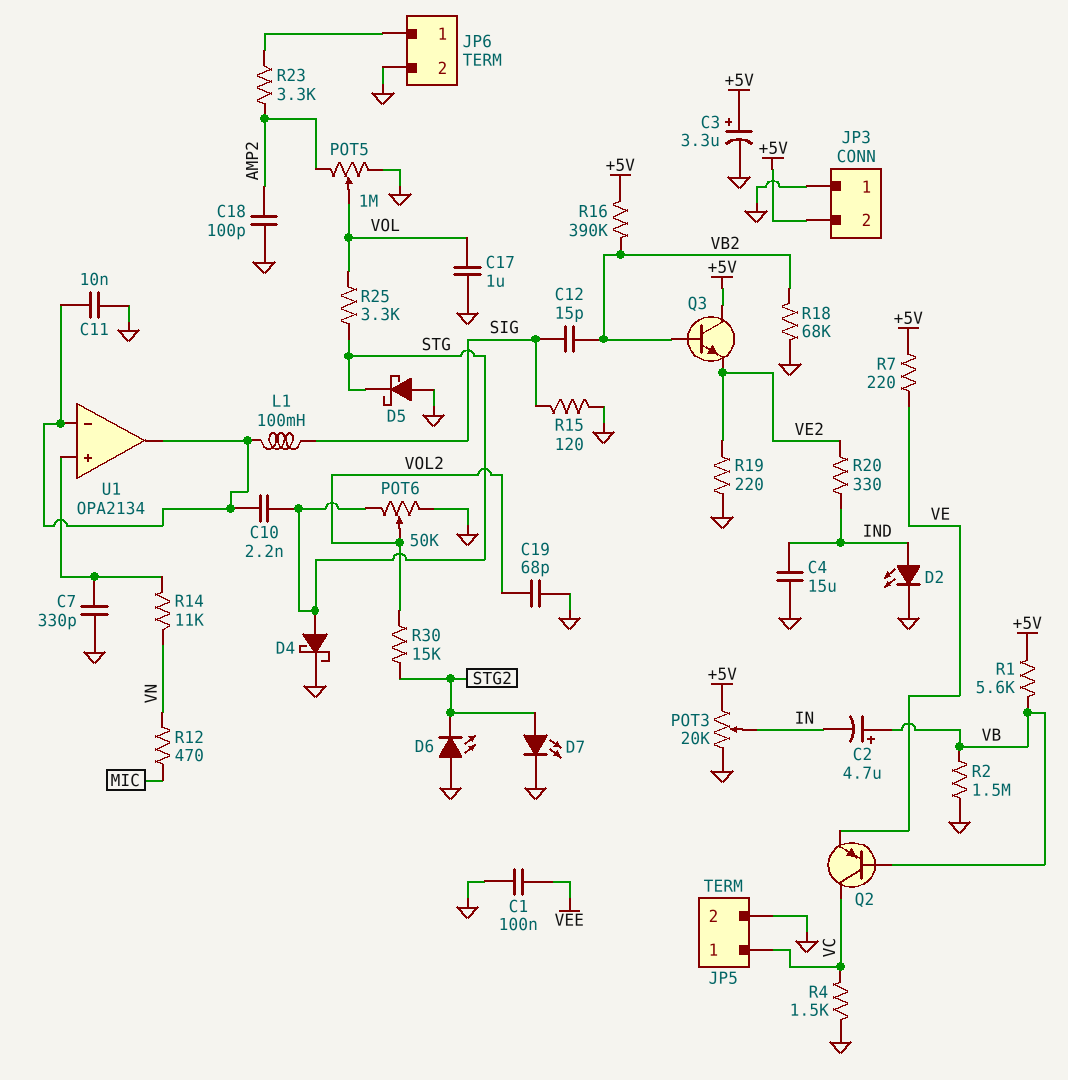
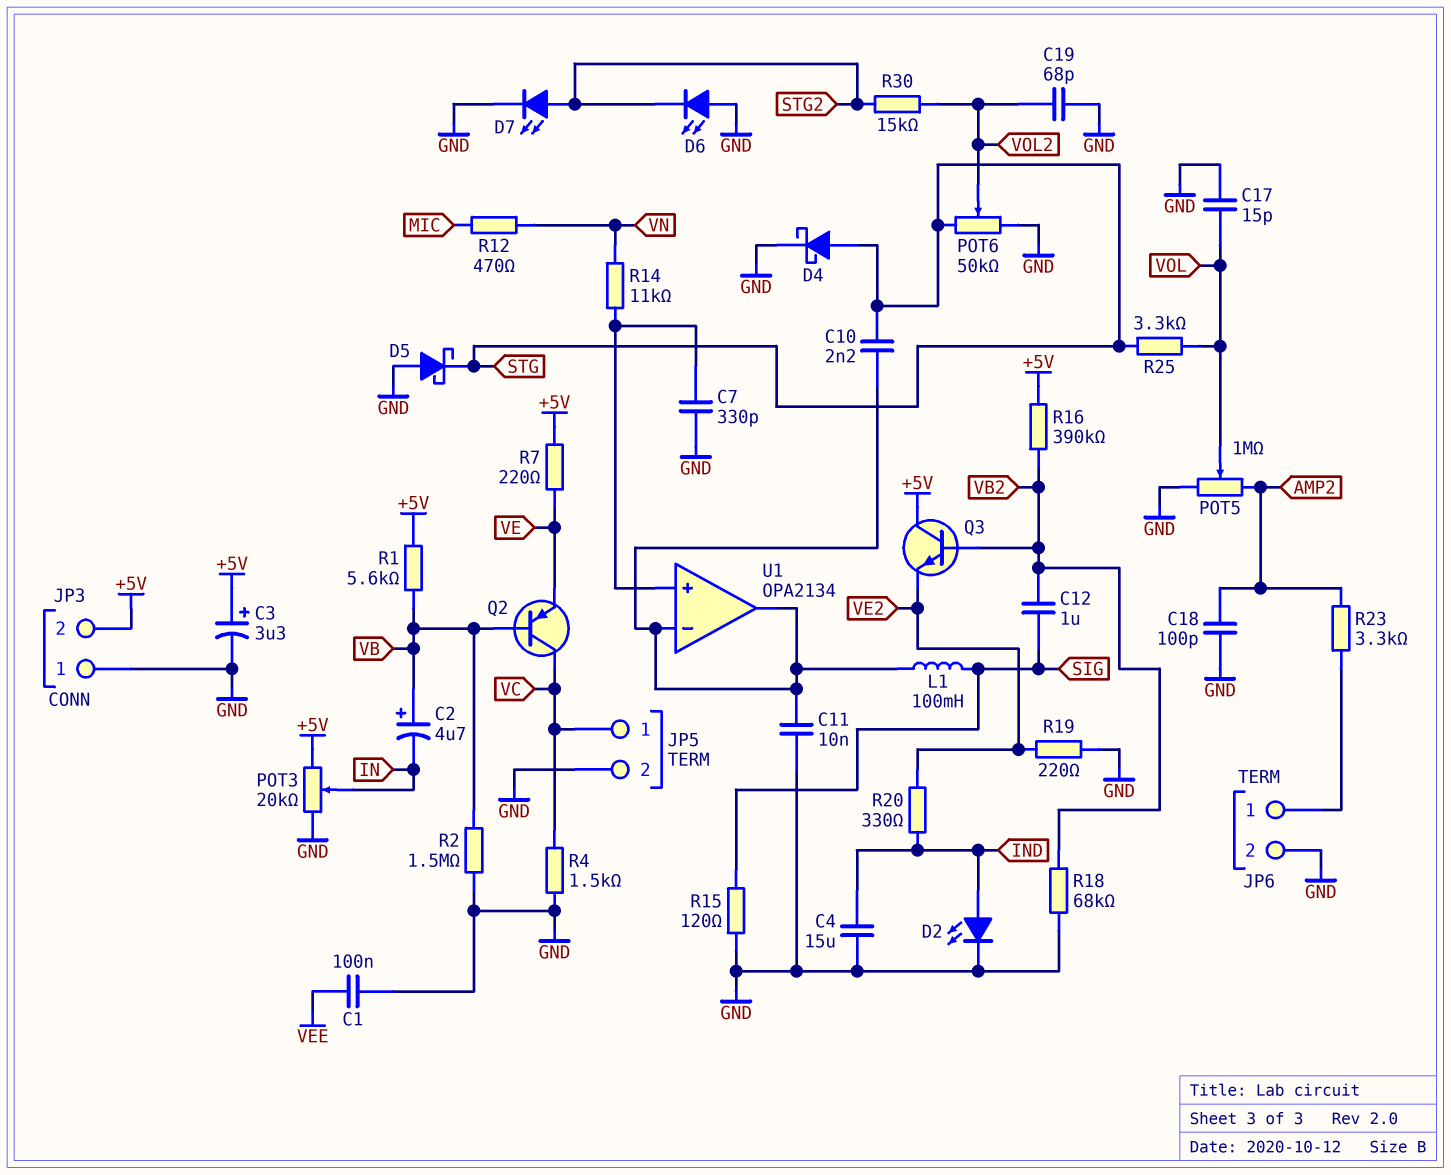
C12: 15pF (SIG, VB2) -> 1uF (SIG, VB2)
C17: 1uF (GND, VOL) -> 15pF (GND, VOL)

